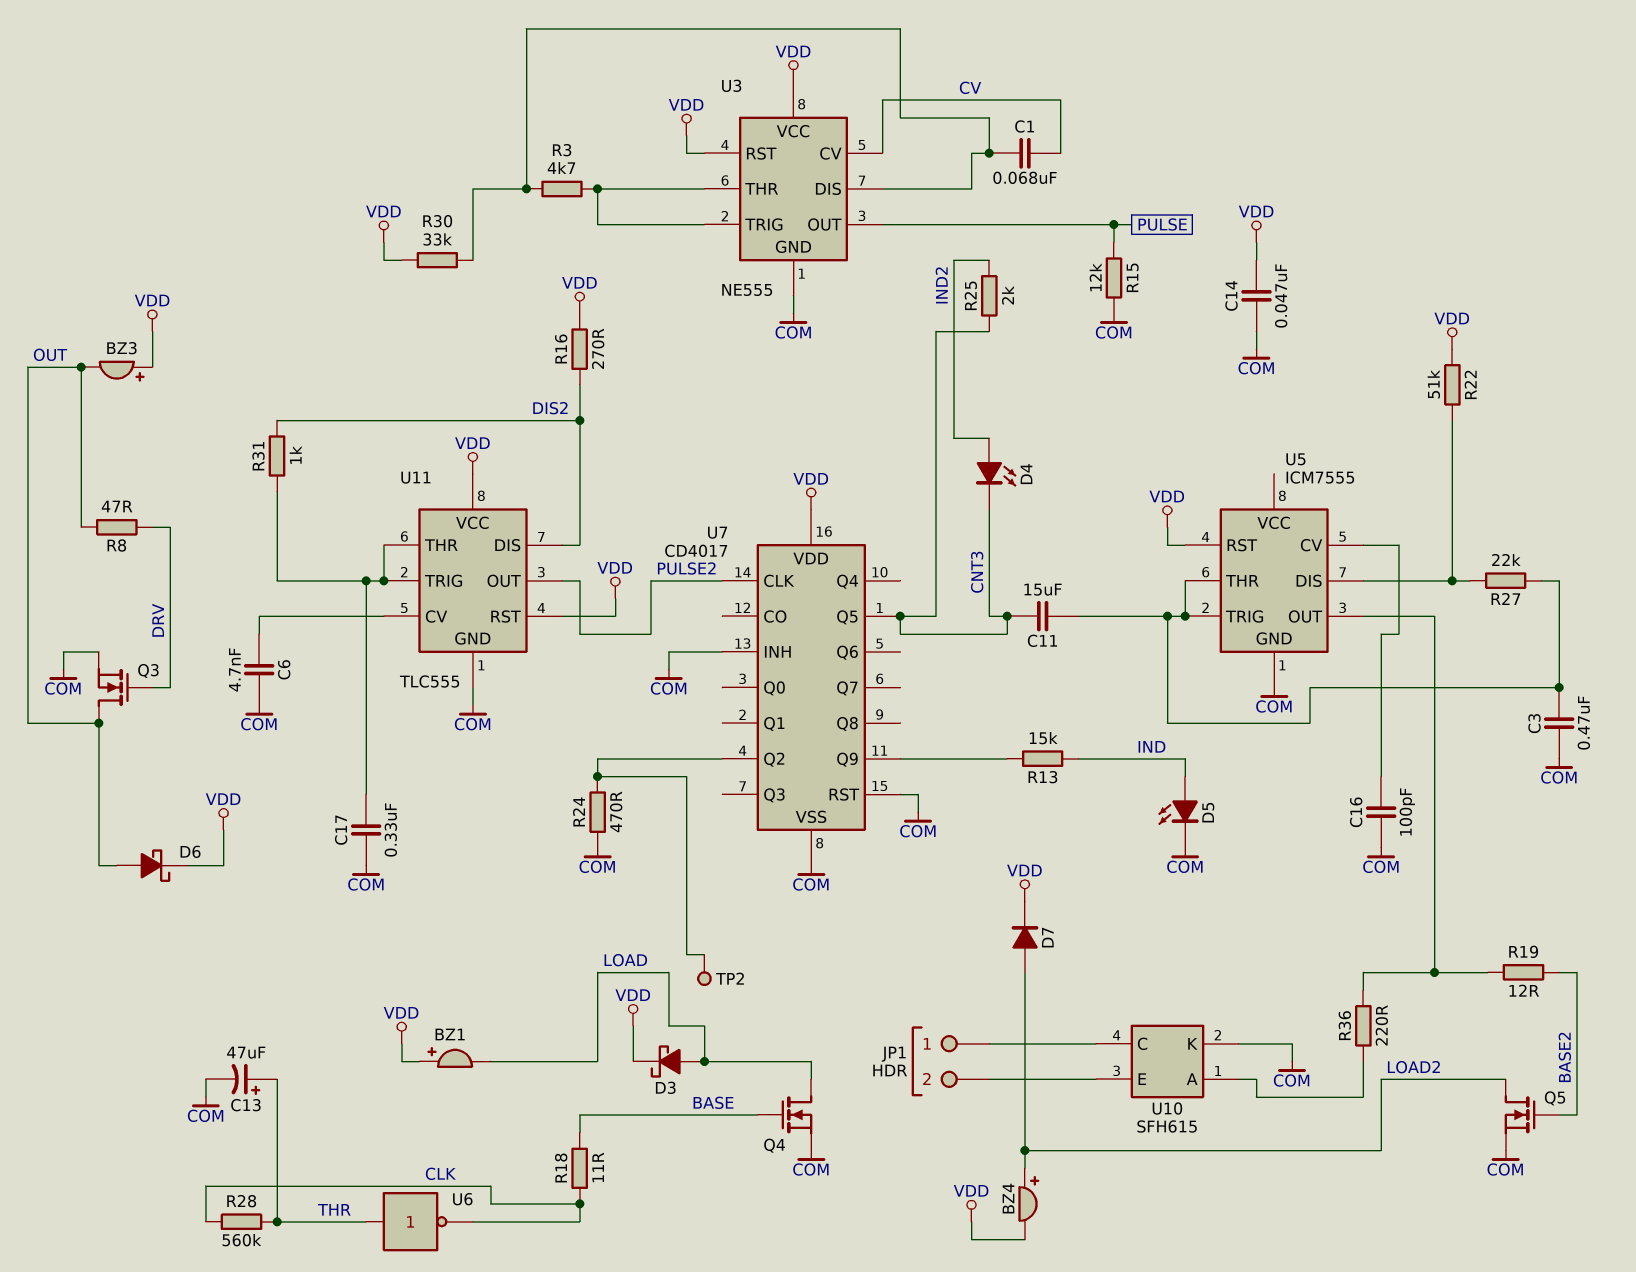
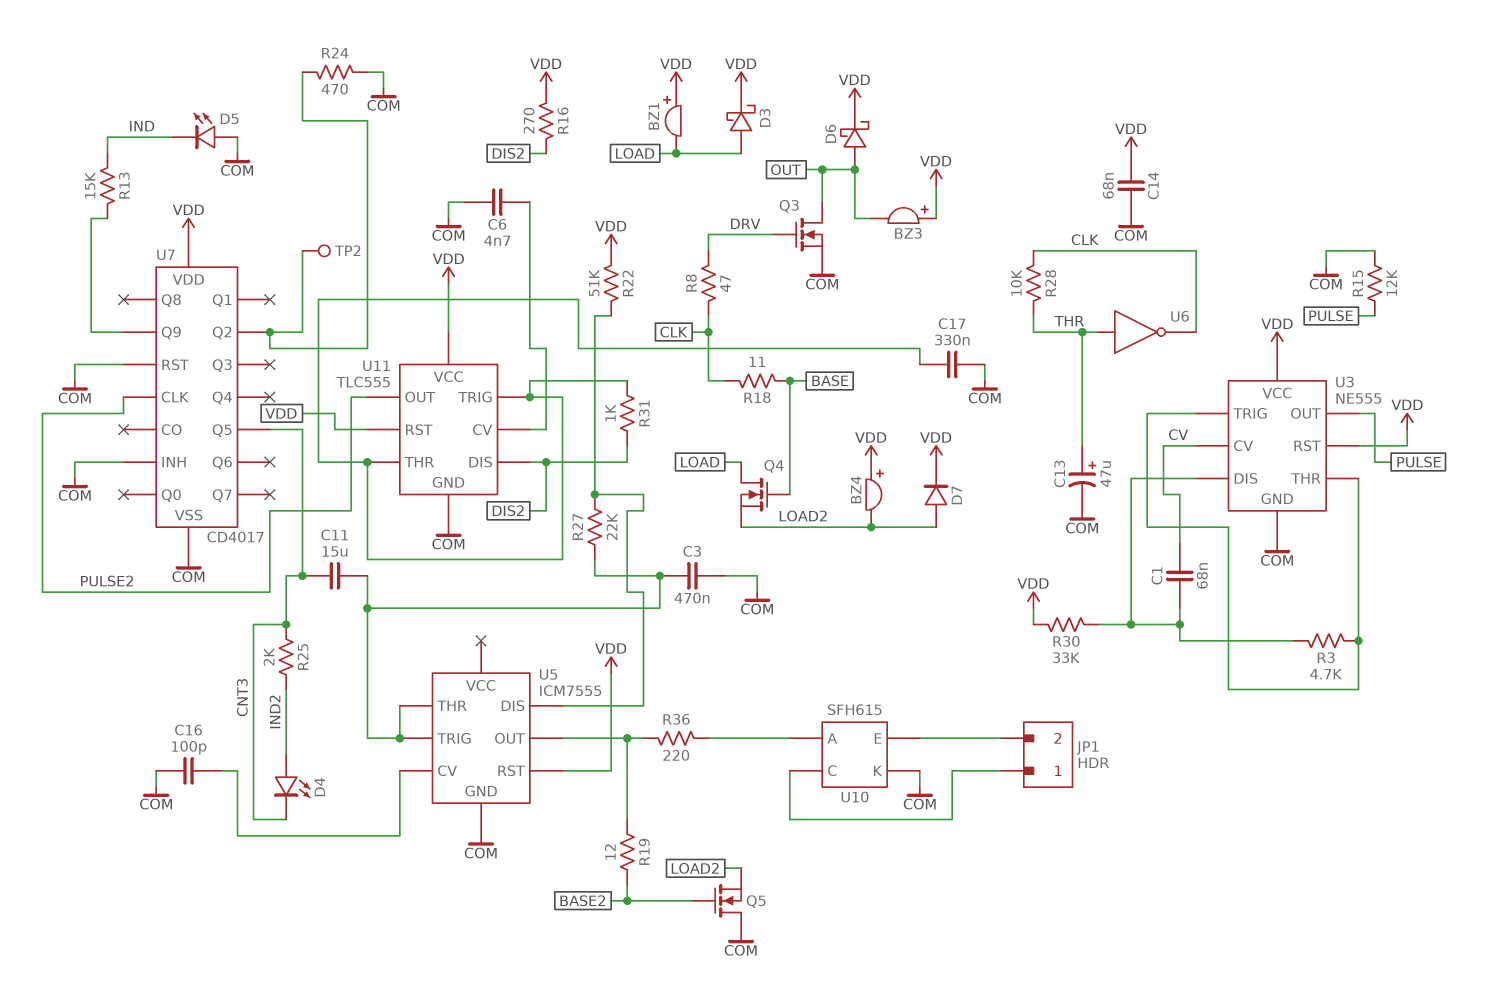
BZ4: buzzer (plus LOAD2, minus VDD) -> buzzer (plus VDD, minus LOAD2)
C14: 47nF (COM, VDD) -> 68nF (COM, VDD)
D5: LED (A IND, K COM) -> LED (A COM, K IND)
Q4: NMOS (G BASE, D LOAD, S COM) -> NMOS (G BASE, D LOAD, S LOAD2)
Q5: NMOS (G BASE2, D LOAD2, S COM) -> NMOS (G BASE2, D COM, S LOAD2)
R8: 47 (DRV, OUT) -> 47 (CLK, DRV)
R28: 560k (CLK, THR) -> 10k (CLK, THR)

